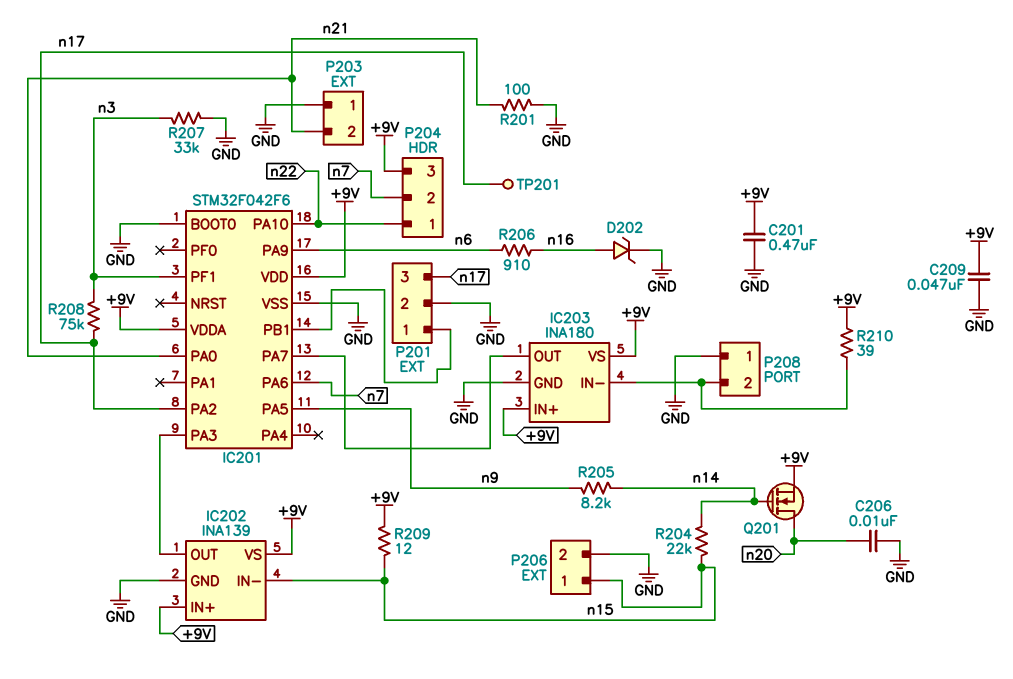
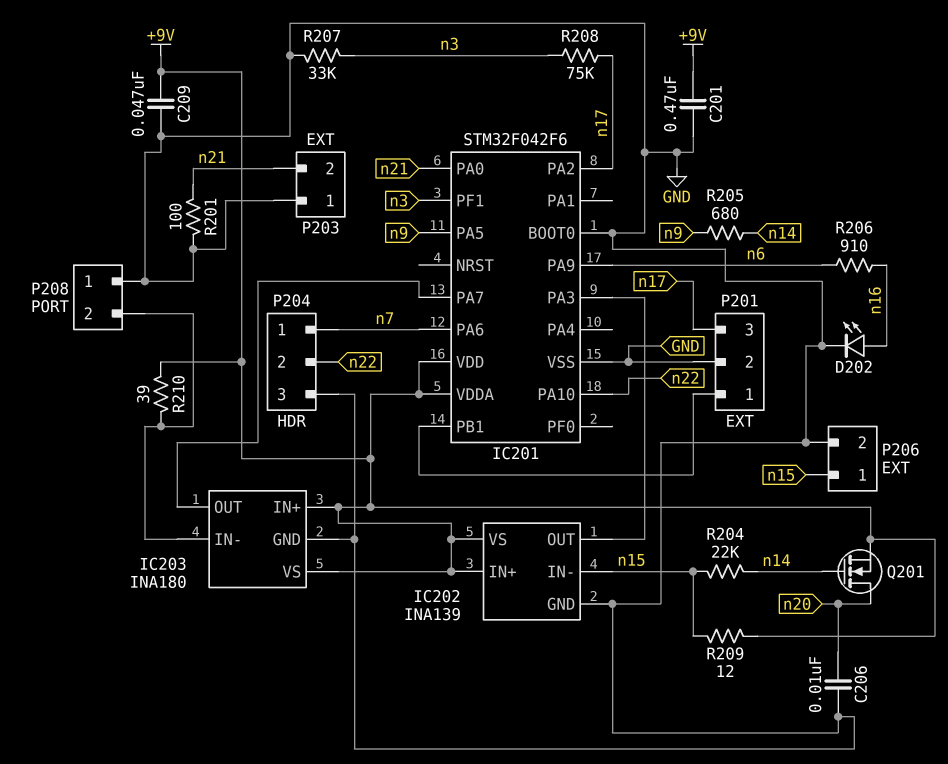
D202: zener (A n16, K GND) -> LED (A n16, K GND)
P204 pin 1: n22 -> n7
P204 pin 2: n7 -> n22
P204 pin 3: +9V -> GND
R205: 8.2k (n9, n14) -> 680 (n9, n14)
TP201: test point (n17) -> none

